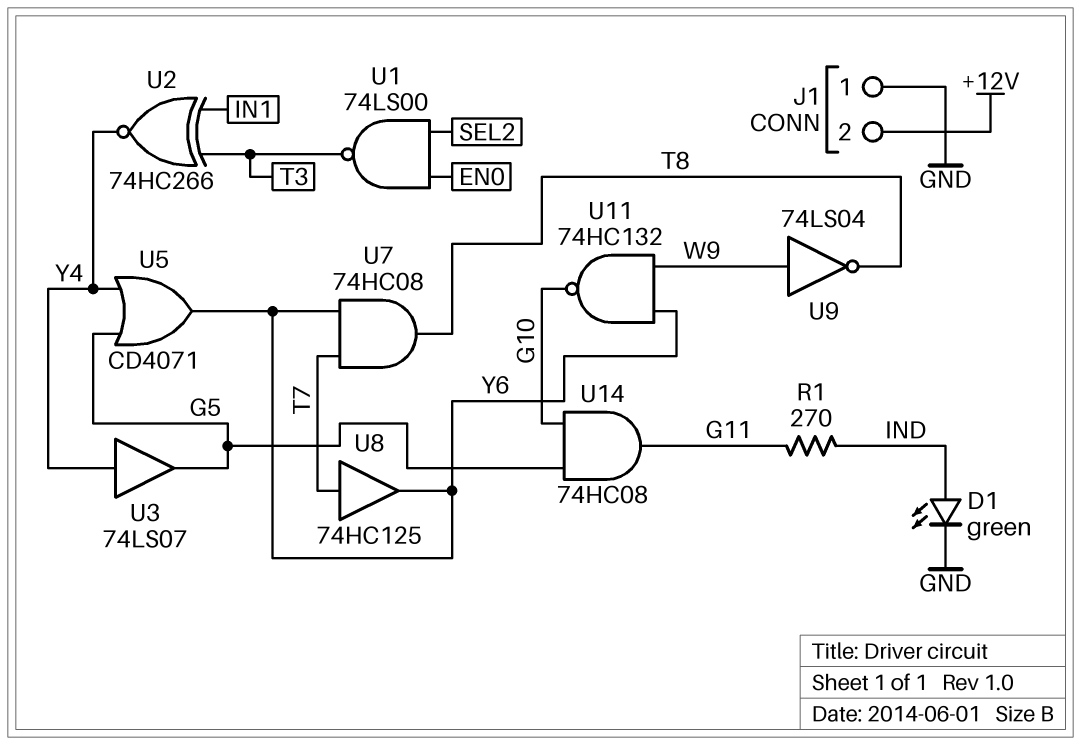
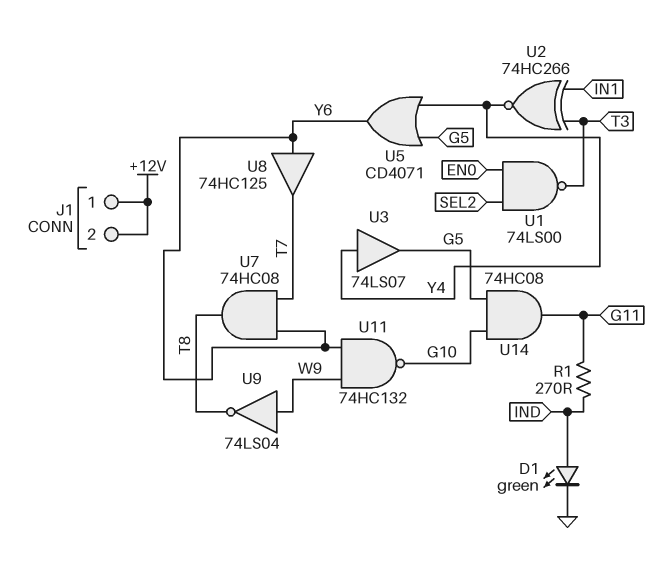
J1 pin 1: GND -> +12V
U8: buffer 74HC125 (in T7, out Y6) -> buffer 74HC125 (in Y6, out T7)

